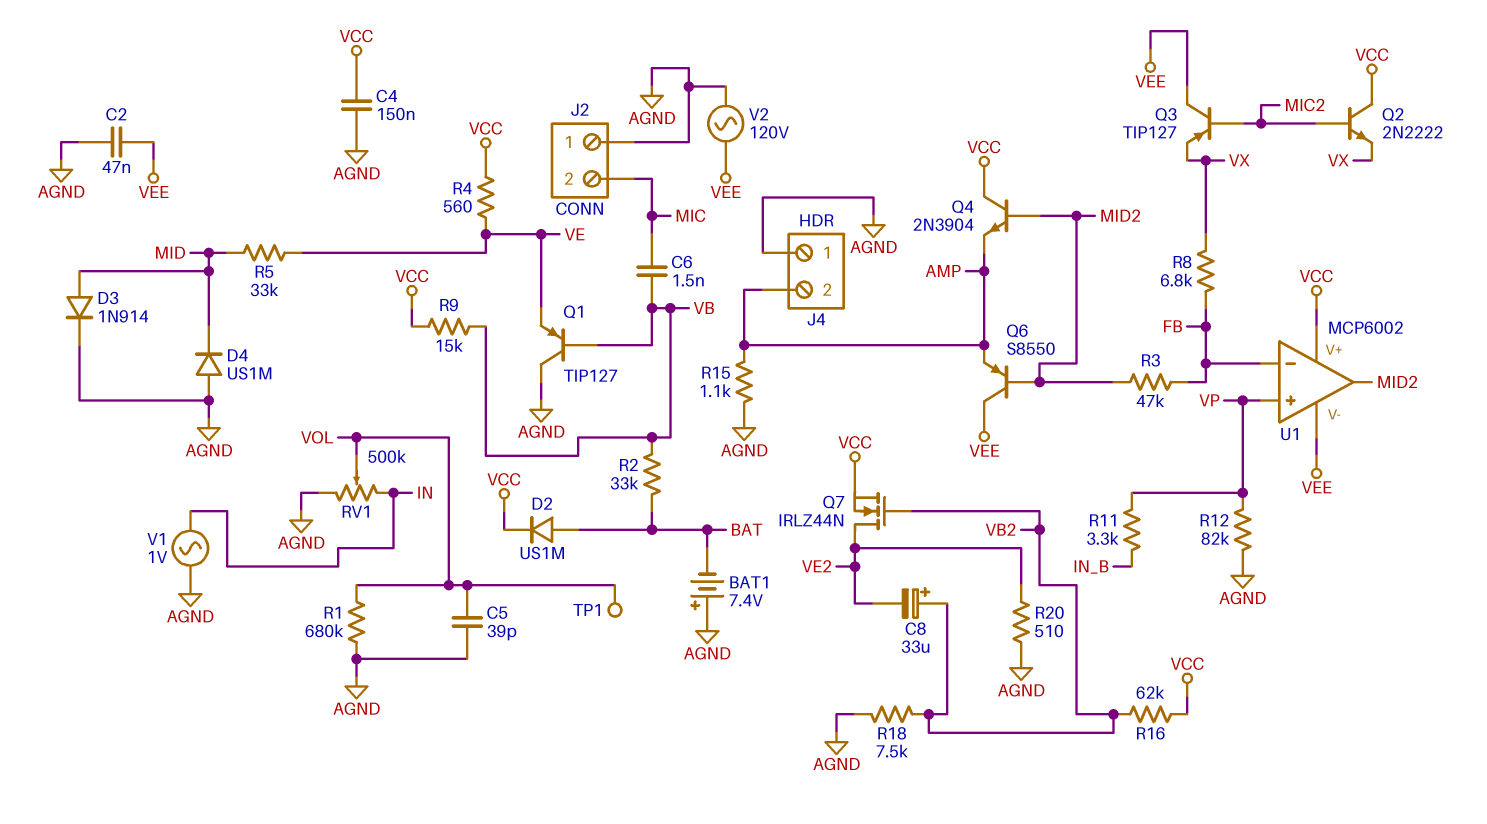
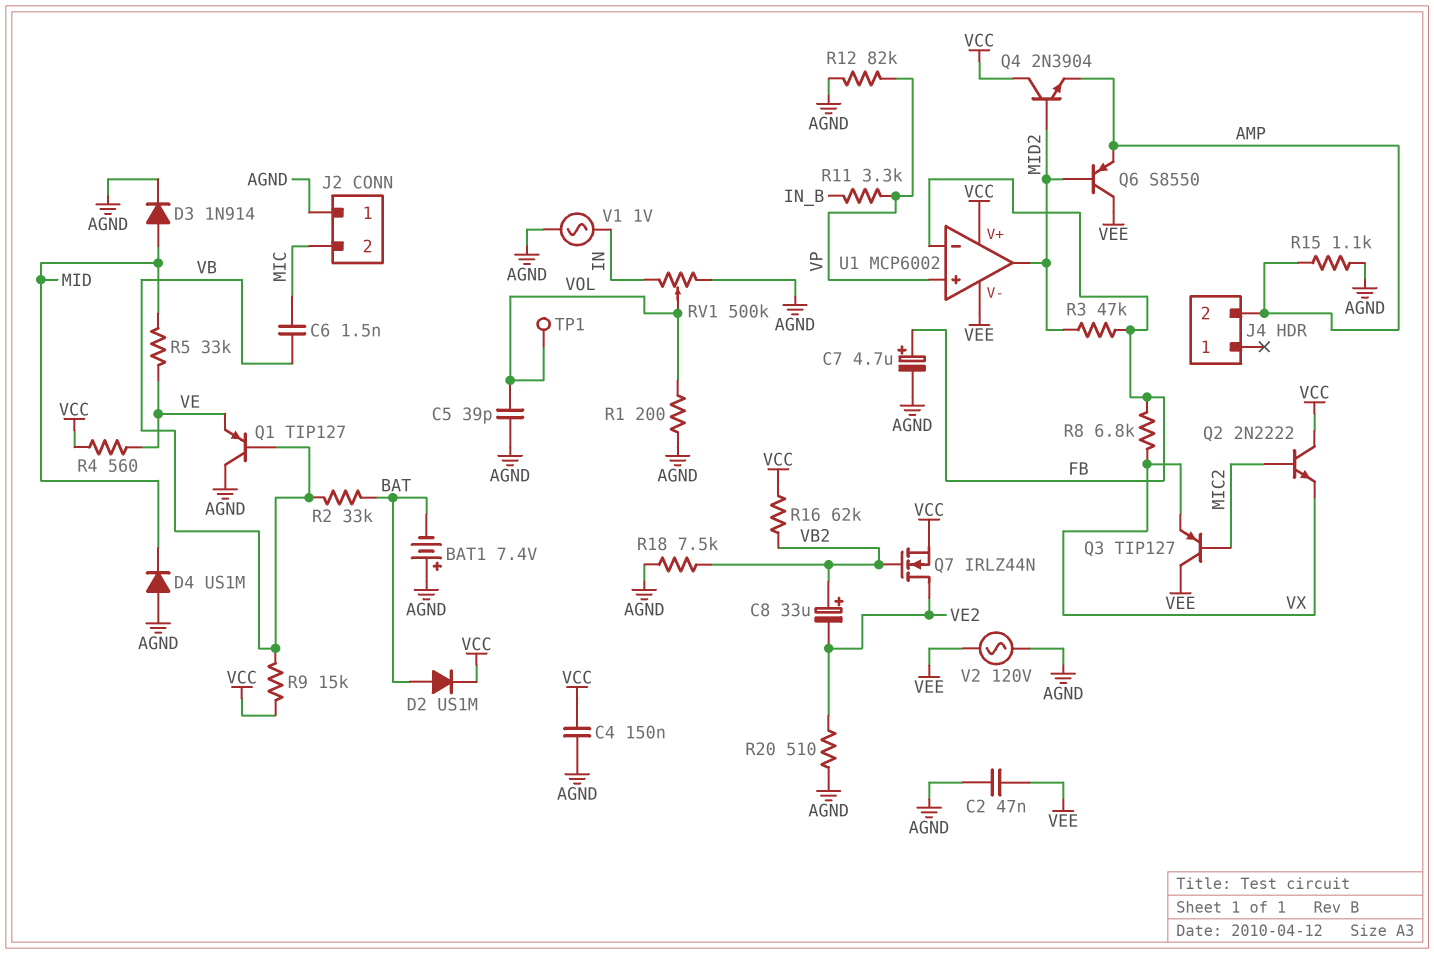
C7: none -> 4.7uF (plus FB, minus AGND)
J4 pin 1: AGND -> none
R1: 680k (AGND, VOL) -> 200 (AGND, VOL)

